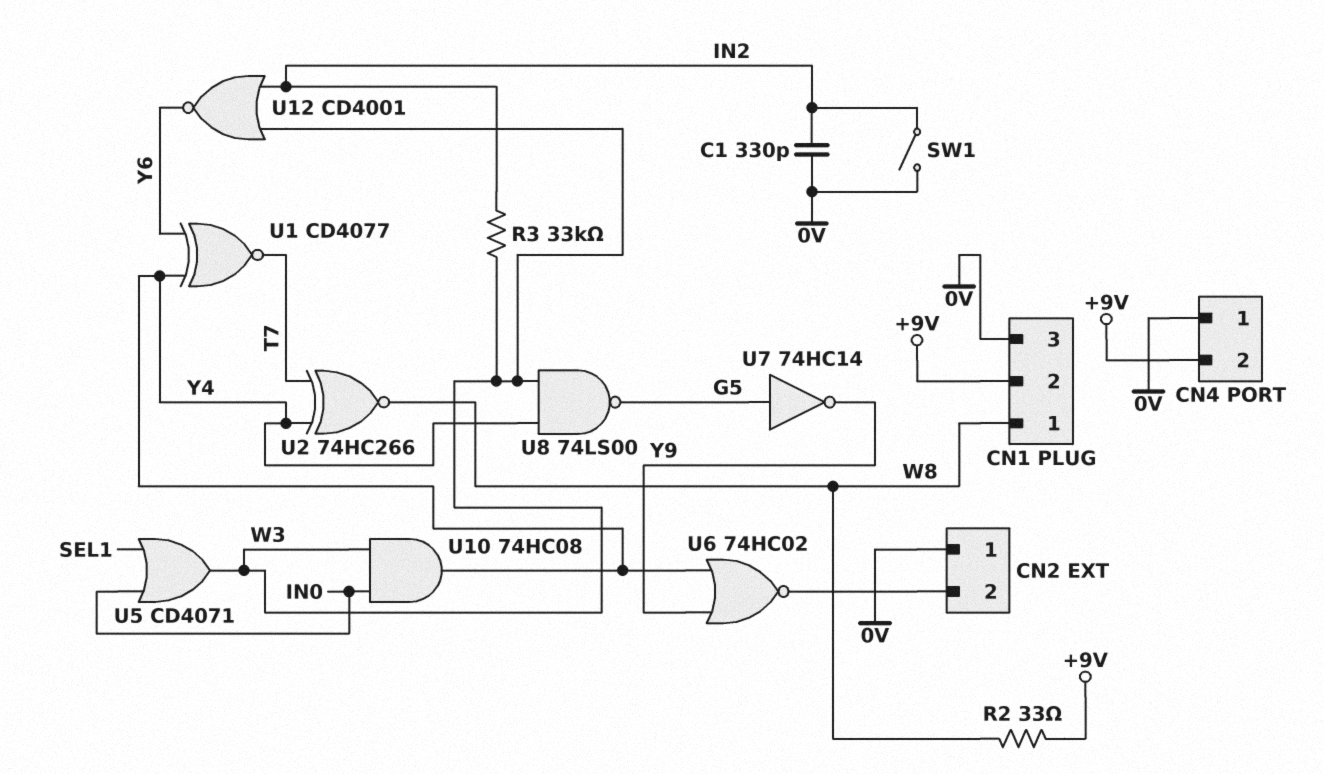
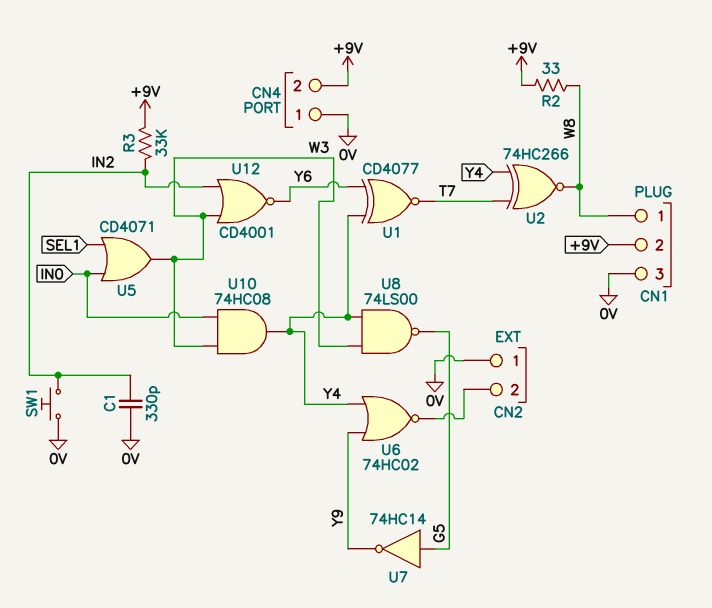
R3: 33k (IN2, W3) -> 33k (+9V, IN2)
SW1: switch (0V, IN2) -> button (0V, IN2)

